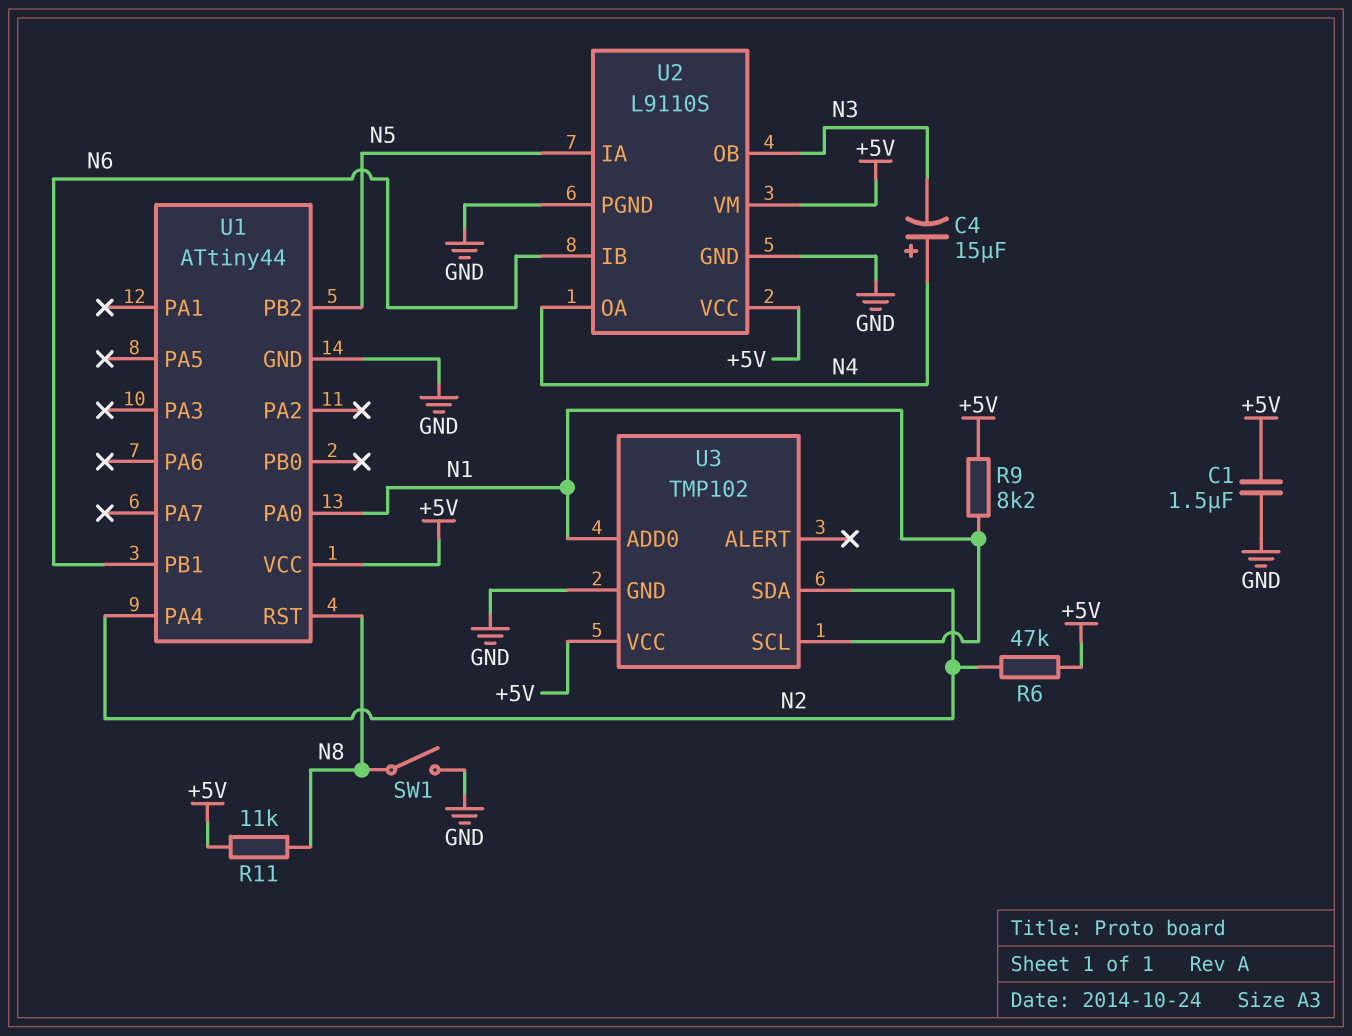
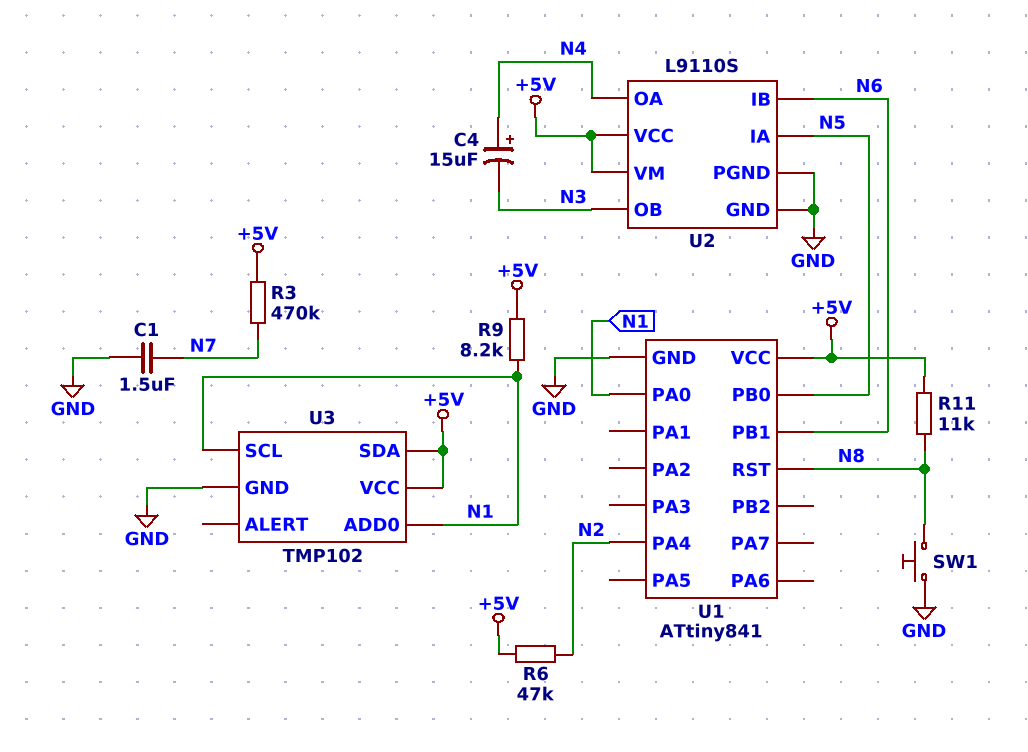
C1: 1.5uF (+5V, GND) -> 1.5uF (GND, N7)
R3: none -> 470k (+5V, N7)
SW1: switch (GND, N8) -> button (GND, N8)
U1: ATtiny44 -> ATtiny841
U1 pin PB0: none -> N5
U1 pin PB2: N5 -> none
U3 pin SDA: N2 -> +5V

